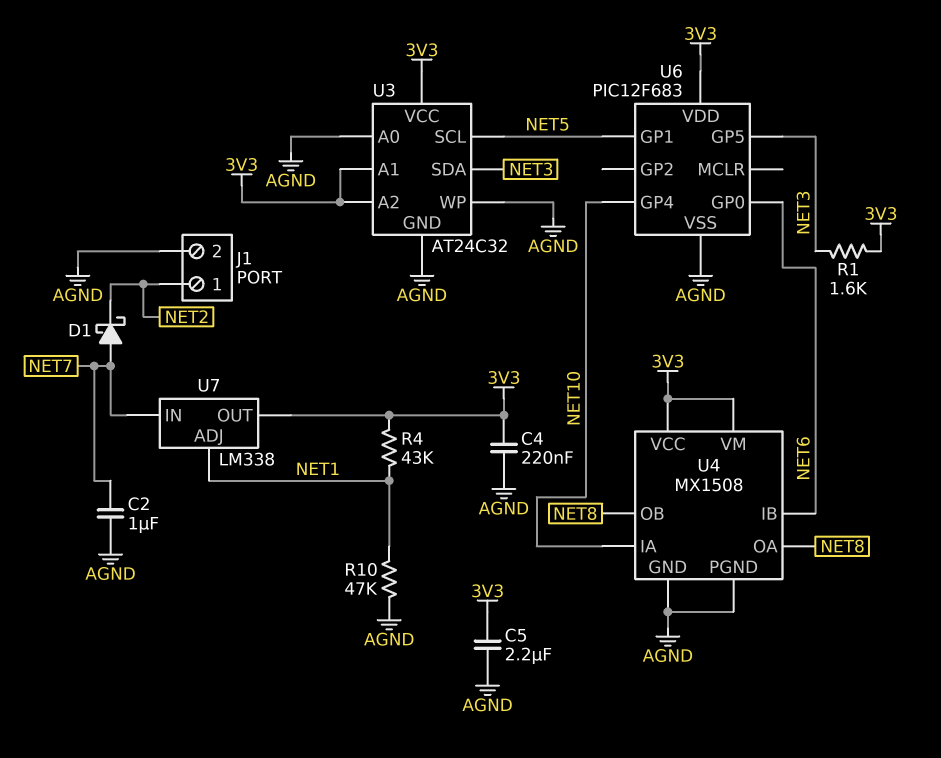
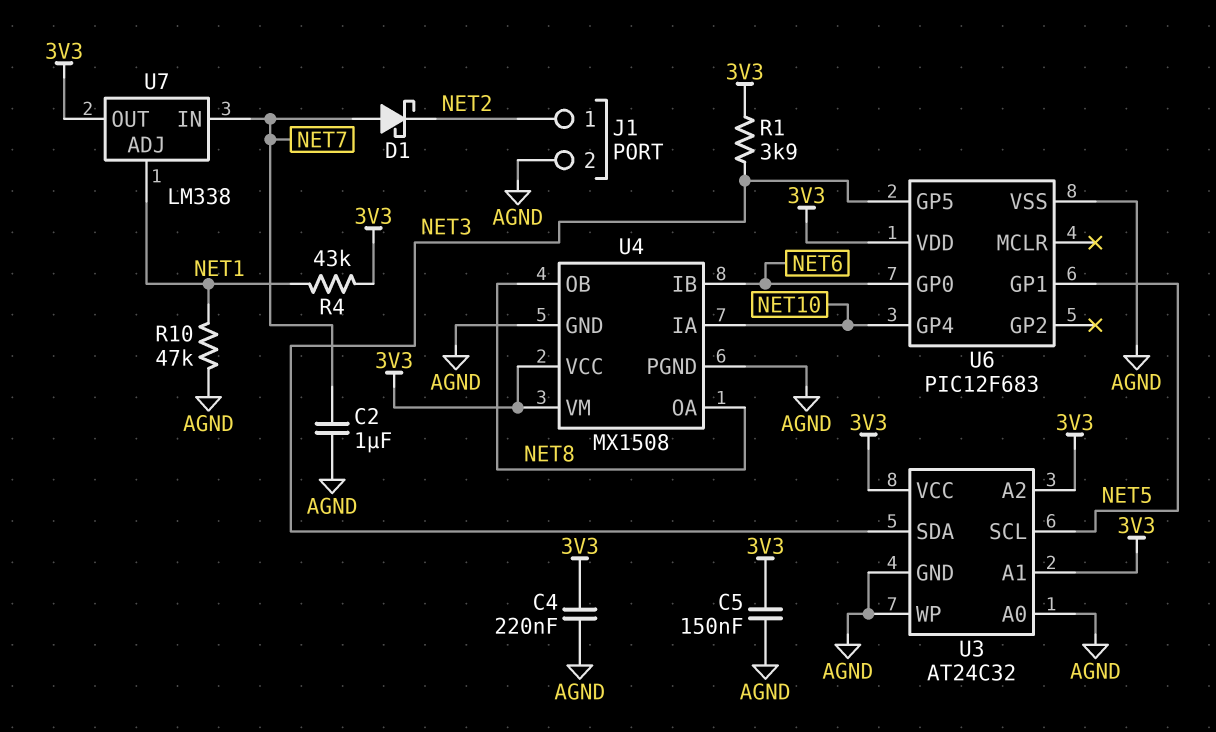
C5: 2.2uF (3V3, AGND) -> 150nF (3V3, AGND)
R1: 1.6k (3V3, NET3) -> 3.9k (3V3, NET3)

